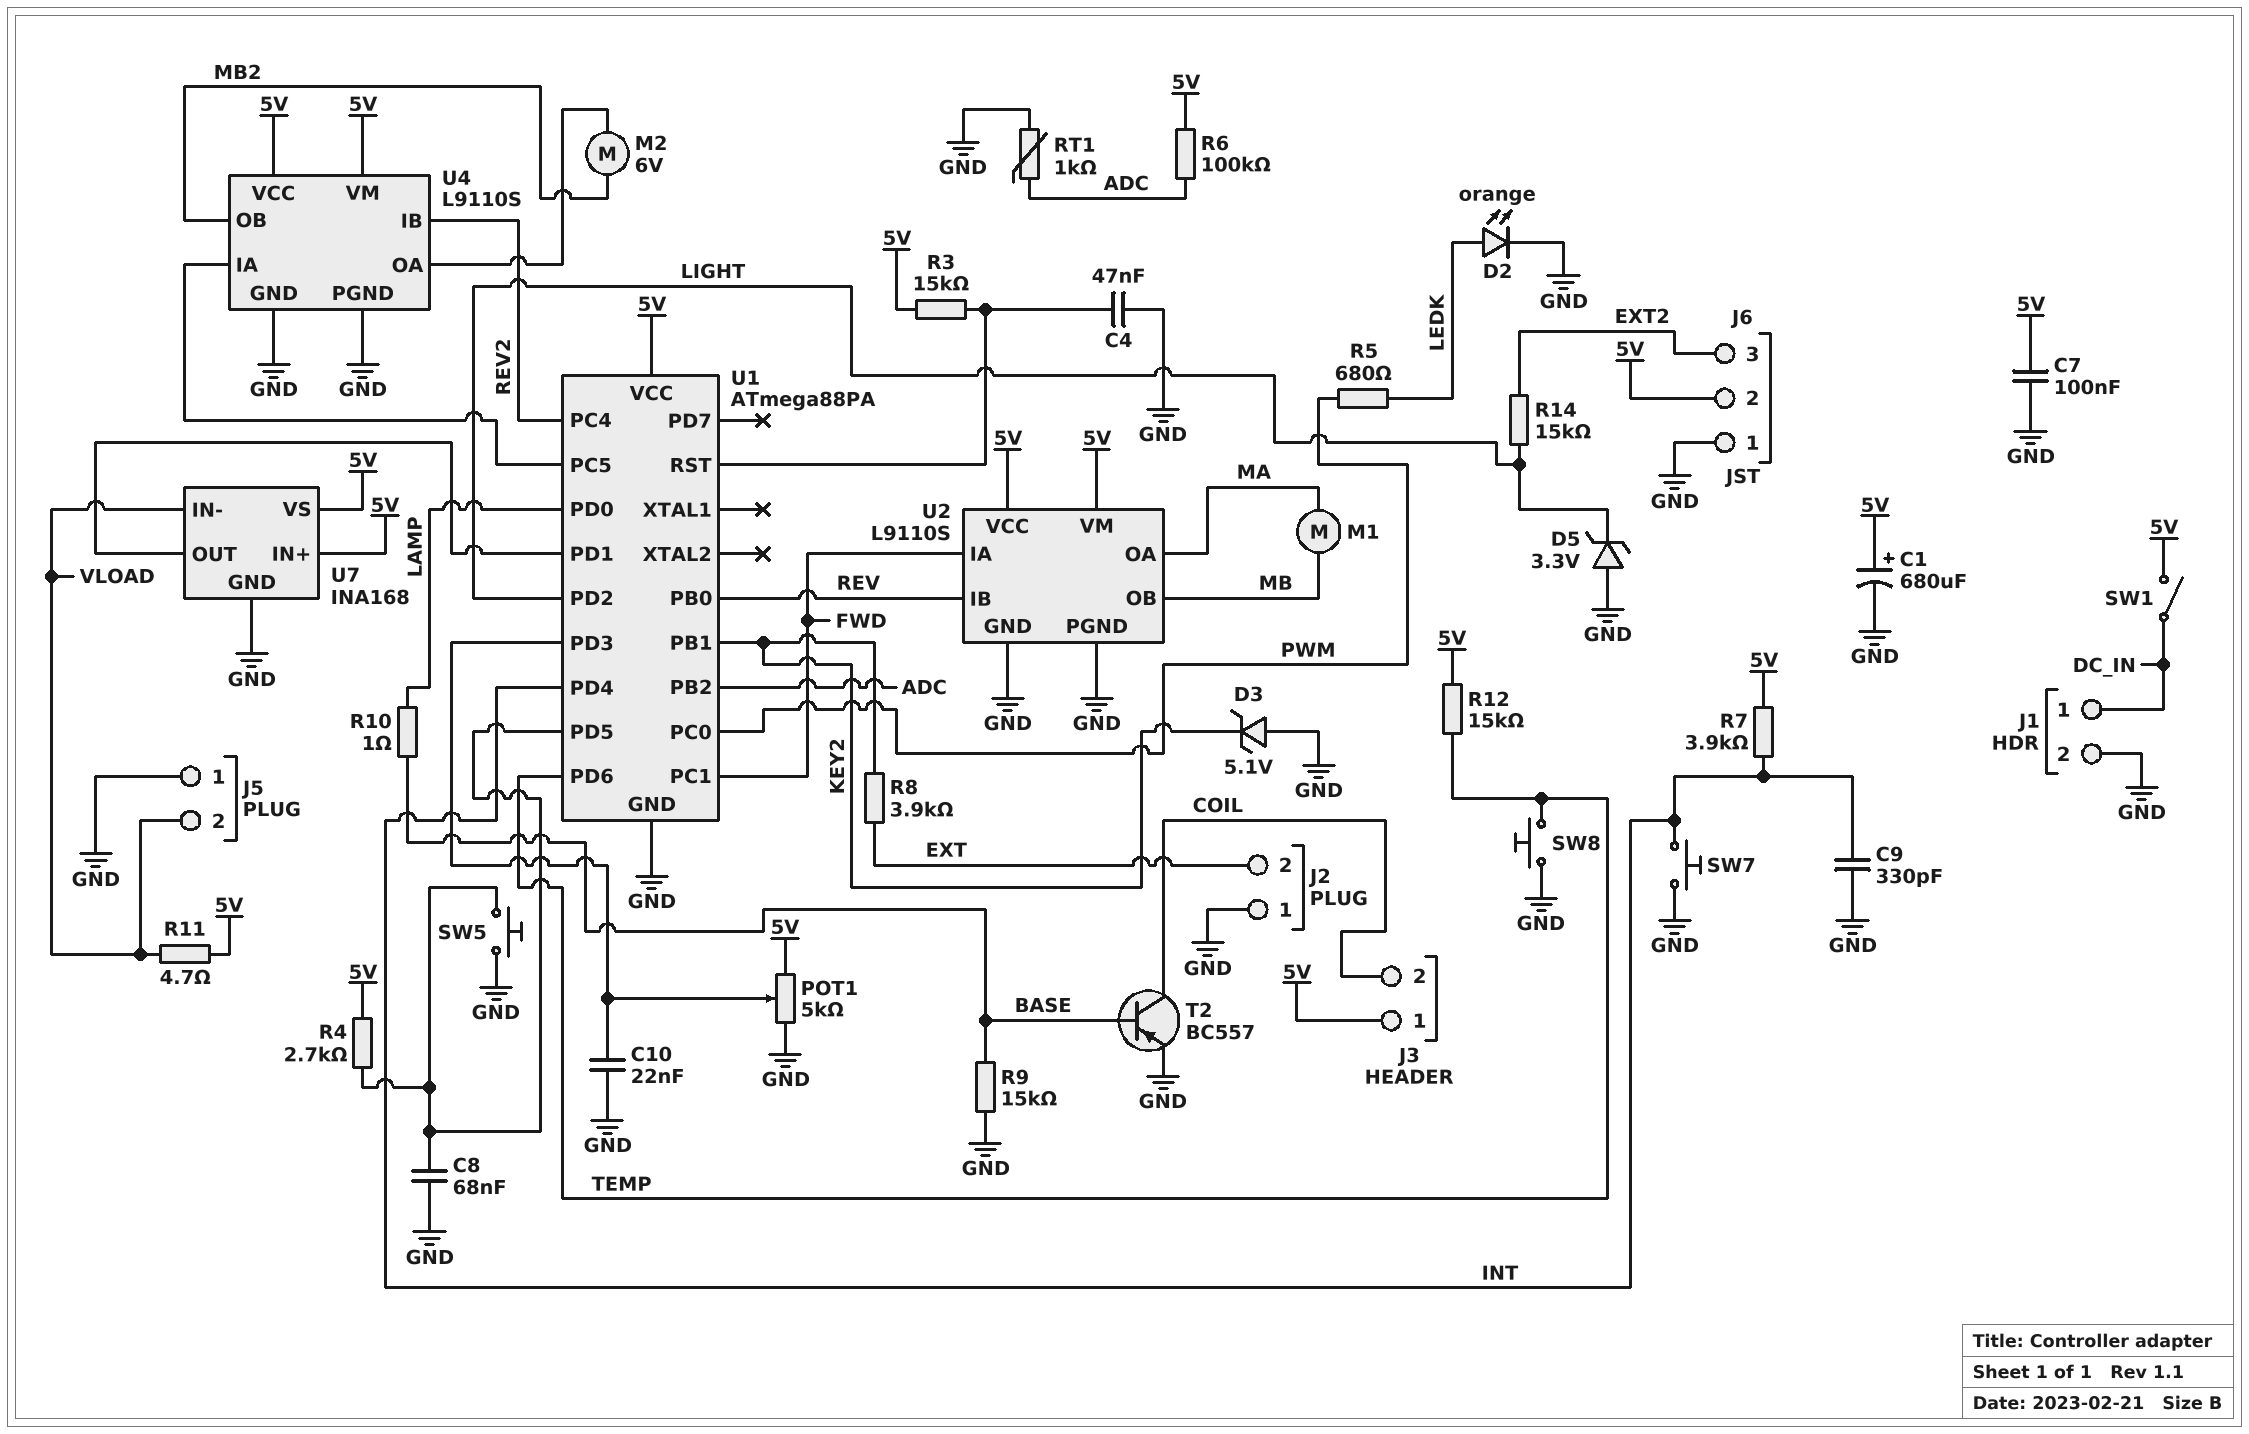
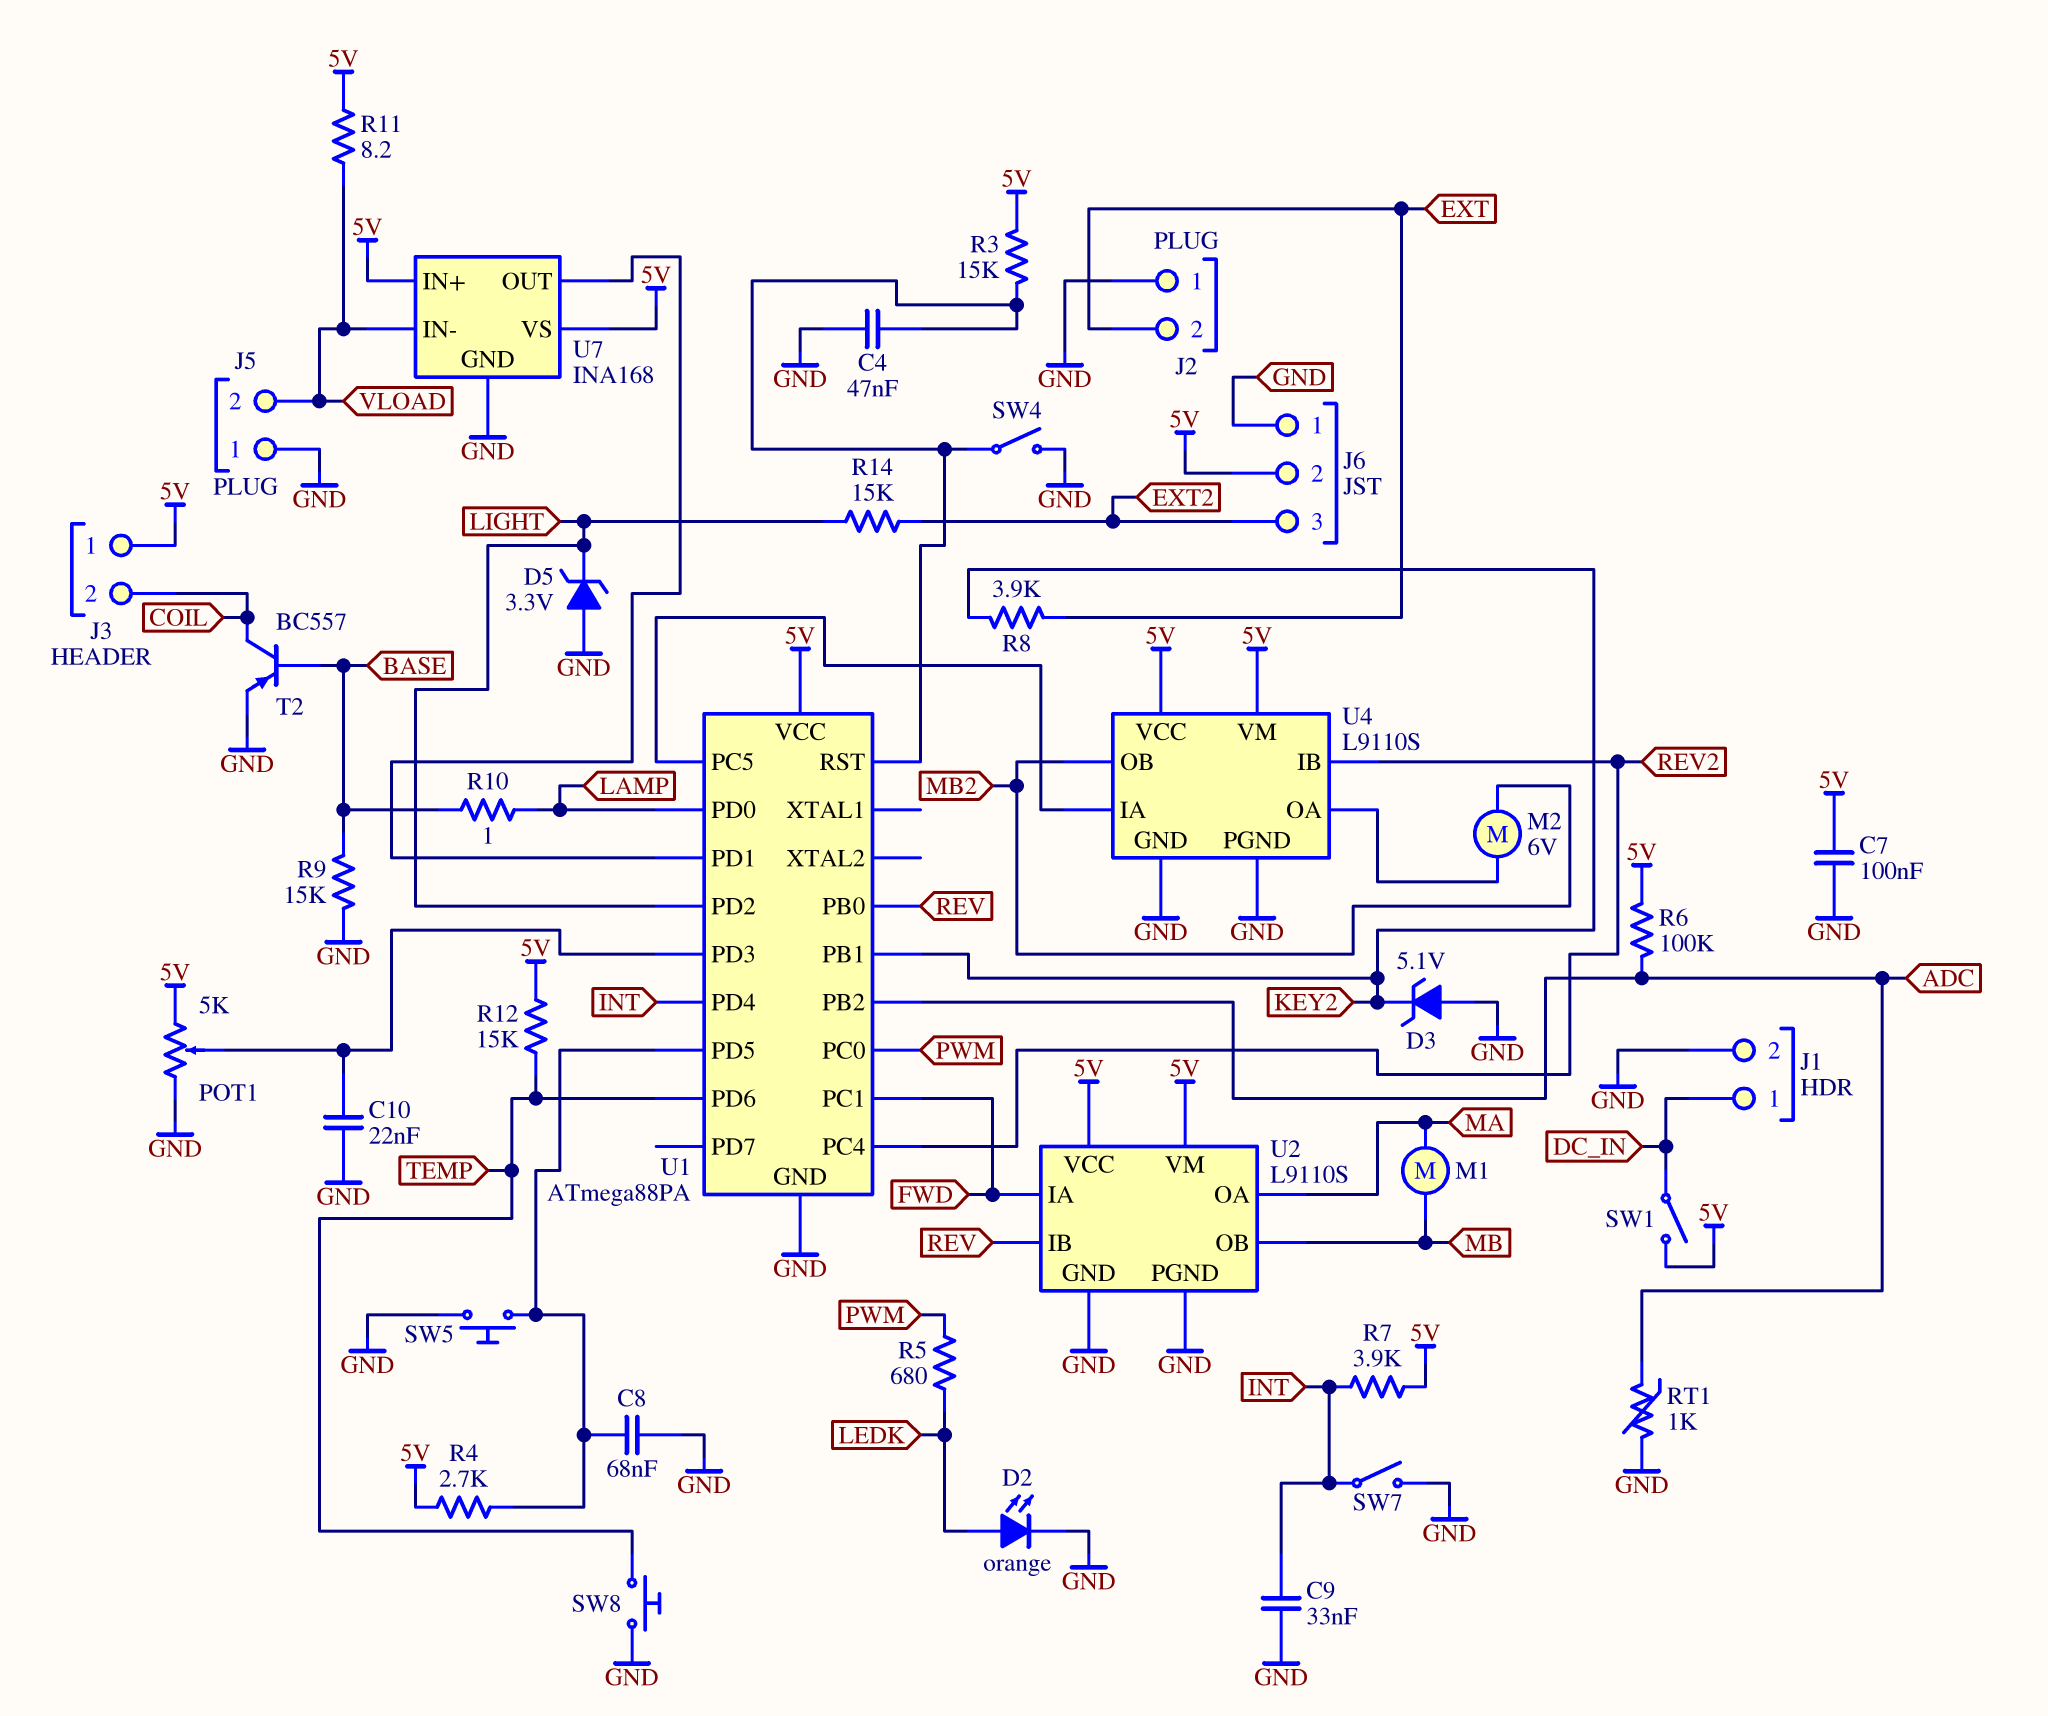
C1: 680uF (plus 5V, minus GND) -> none
C9: 330pF (GND, INT) -> 33nF (GND, INT)
R11: 4.7 (5V, VLOAD) -> 8.2 (5V, VLOAD)
SW4: none -> switch (GND, U1/RST)
SW7: button (GND, INT) -> switch (GND, INT)

